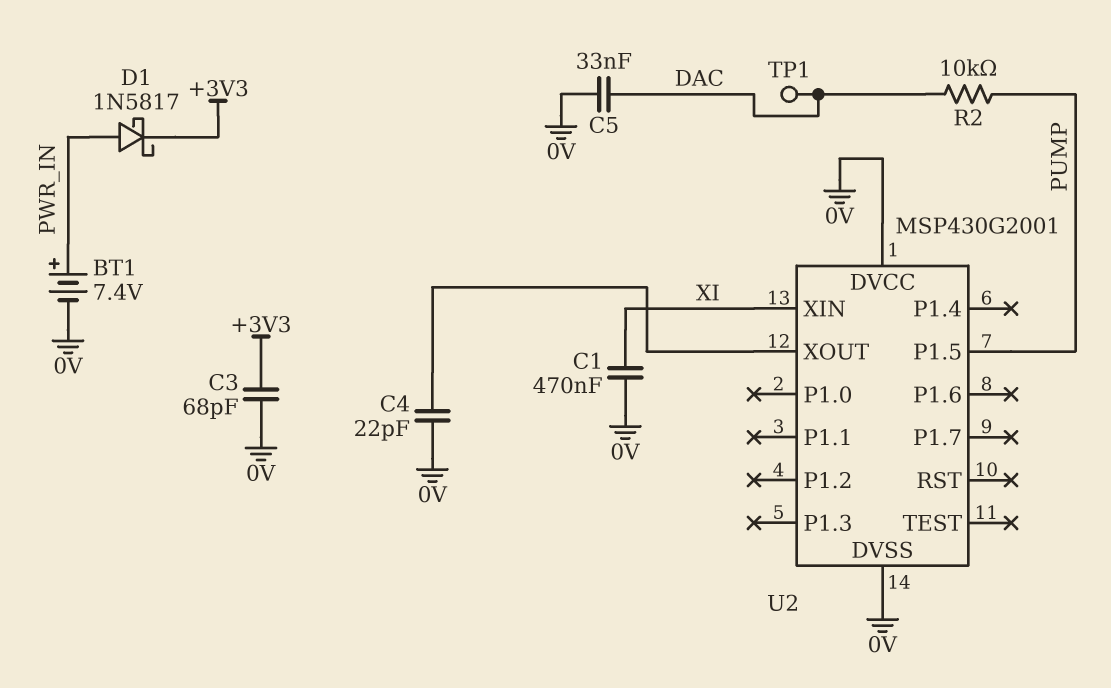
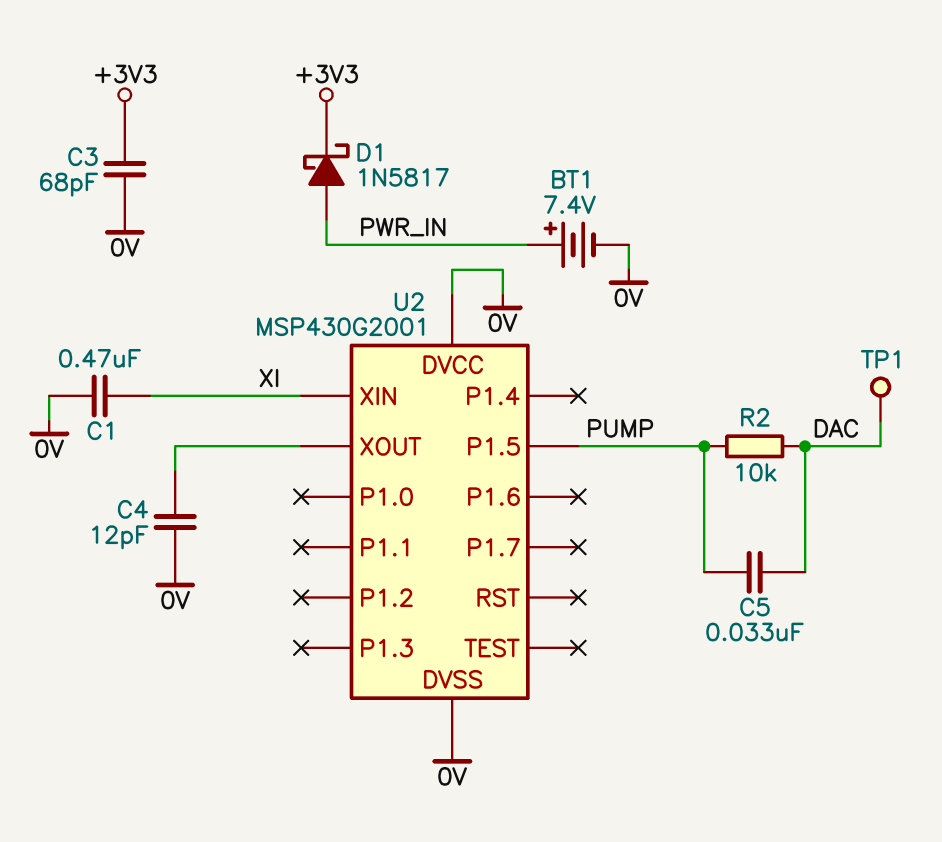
C4: 22pF (0V, U2/XOUT) -> 12pF (0V, U2/XOUT)
C5: 33nF (0V, DAC) -> 33nF (DAC, PUMP)

